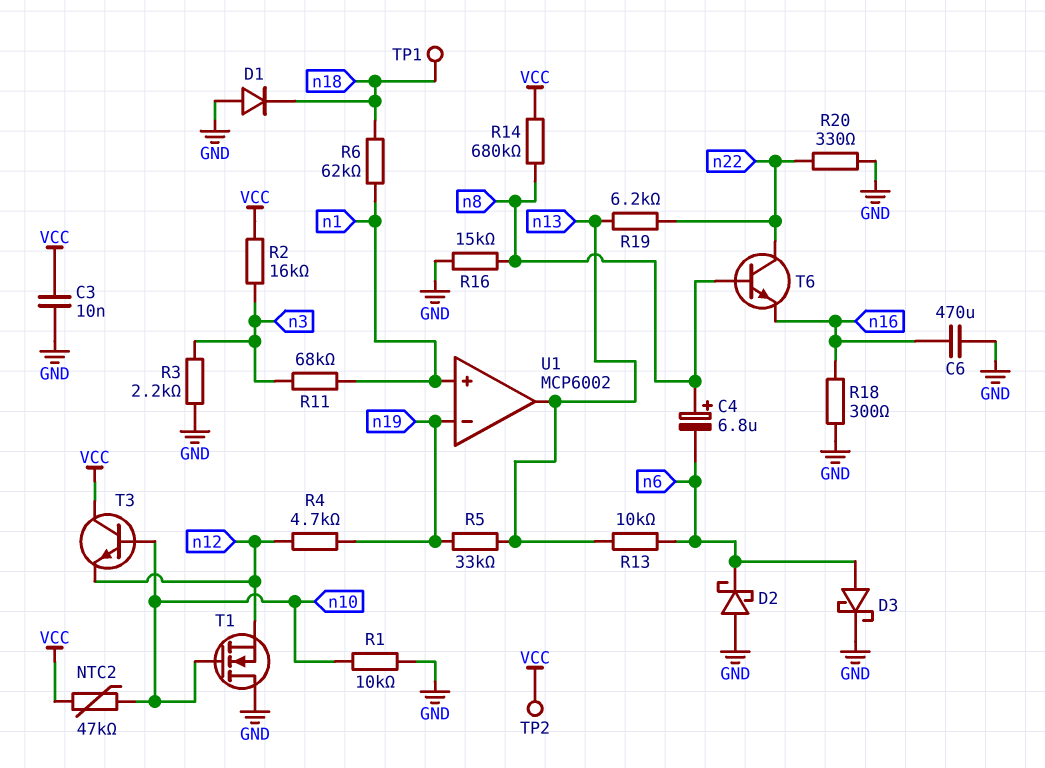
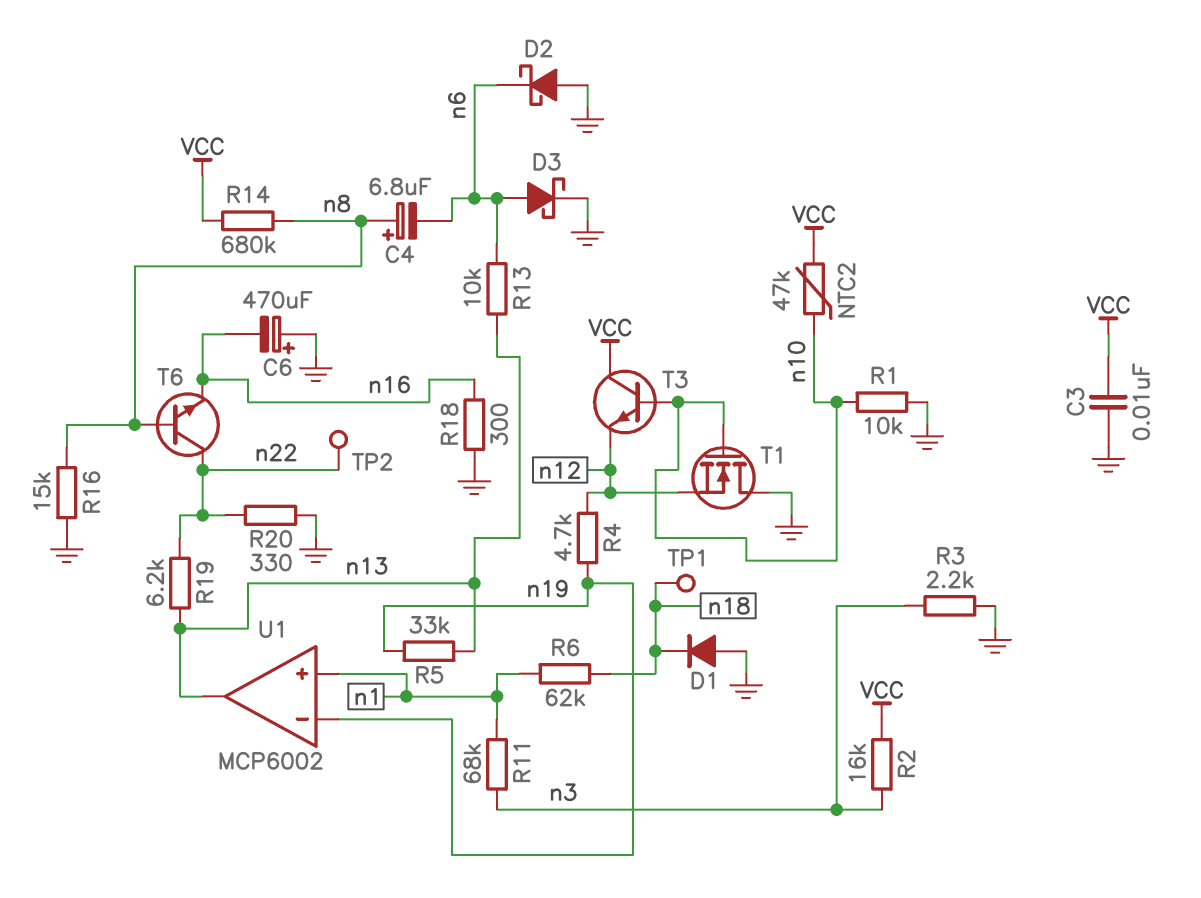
C6: 470uF (GND, n16) -> 470uF (plus GND, minus n16)
TP2: test point (VCC) -> test point (n22)

